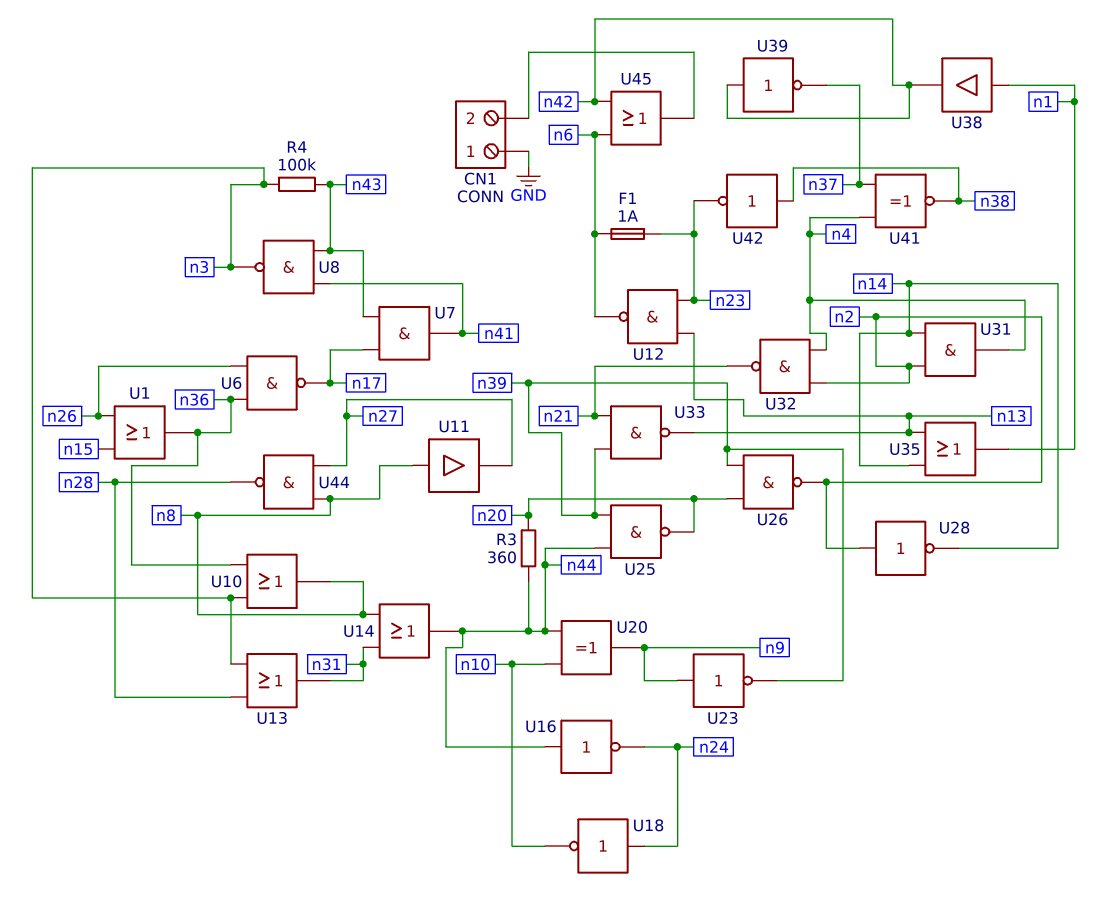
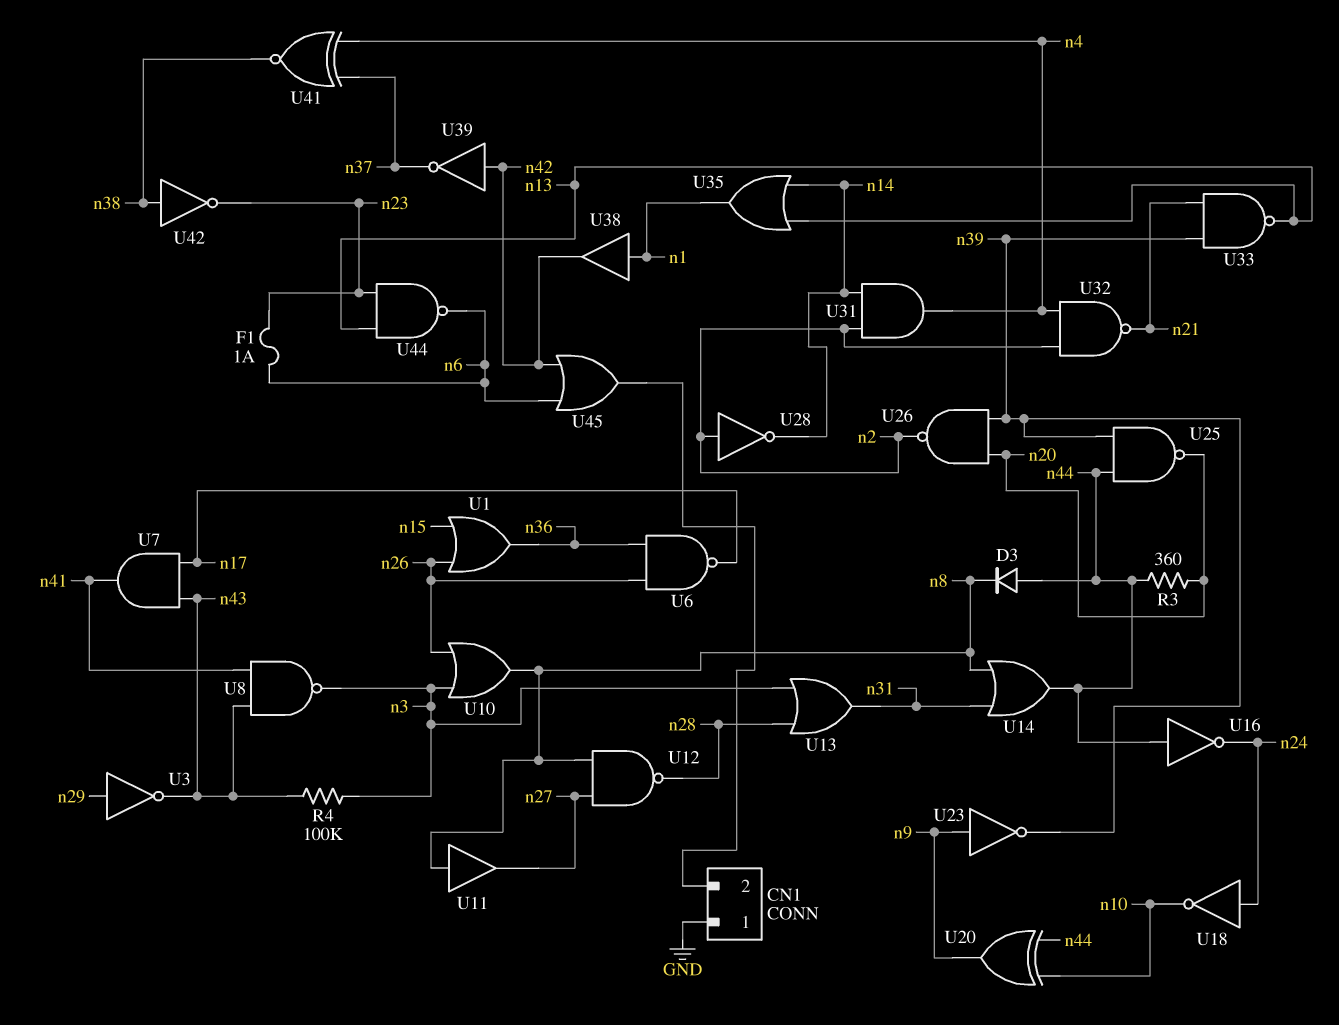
D3: none -> diode (A n44, K n8)
U3: none -> NOT (in n29, out n43)
U10: OR (in n3, in n36, out n8) -> OR (in n3, in n26, out n8)
U12: NAND (in n13, in n23, out n6) -> NAND (in n8, in n27, out n28)
U44: NAND (in n8, in n27, out n28) -> NAND (in n13, in n23, out n6)

